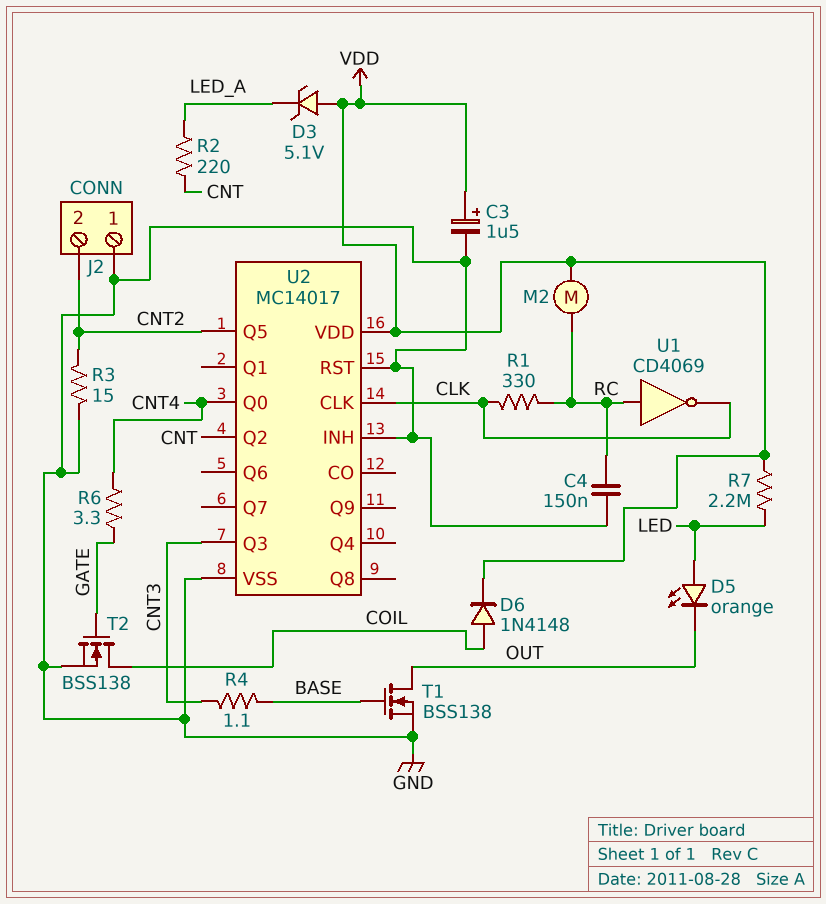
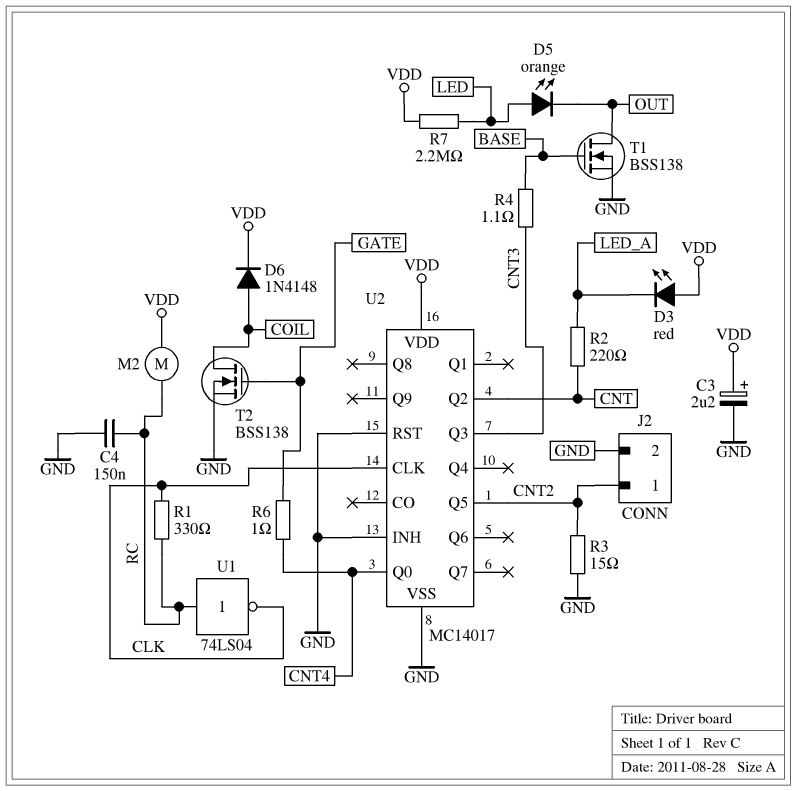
C3: 1.5uF (plus VDD, minus GND) -> 2.2uF (plus VDD, minus GND)
D3: zener 5.1V (A VDD, K LED_A) -> LED red (A VDD, K LED_A)
J2 pin 1: GND -> CNT2
J2 pin 2: CNT2 -> GND
R6: 3.3 (CNT4, GATE) -> 1 (CNT4, GATE)
U1: NOT CD4069 (in RC, out CLK) -> NOT 74LS04 (in RC, out CLK)

